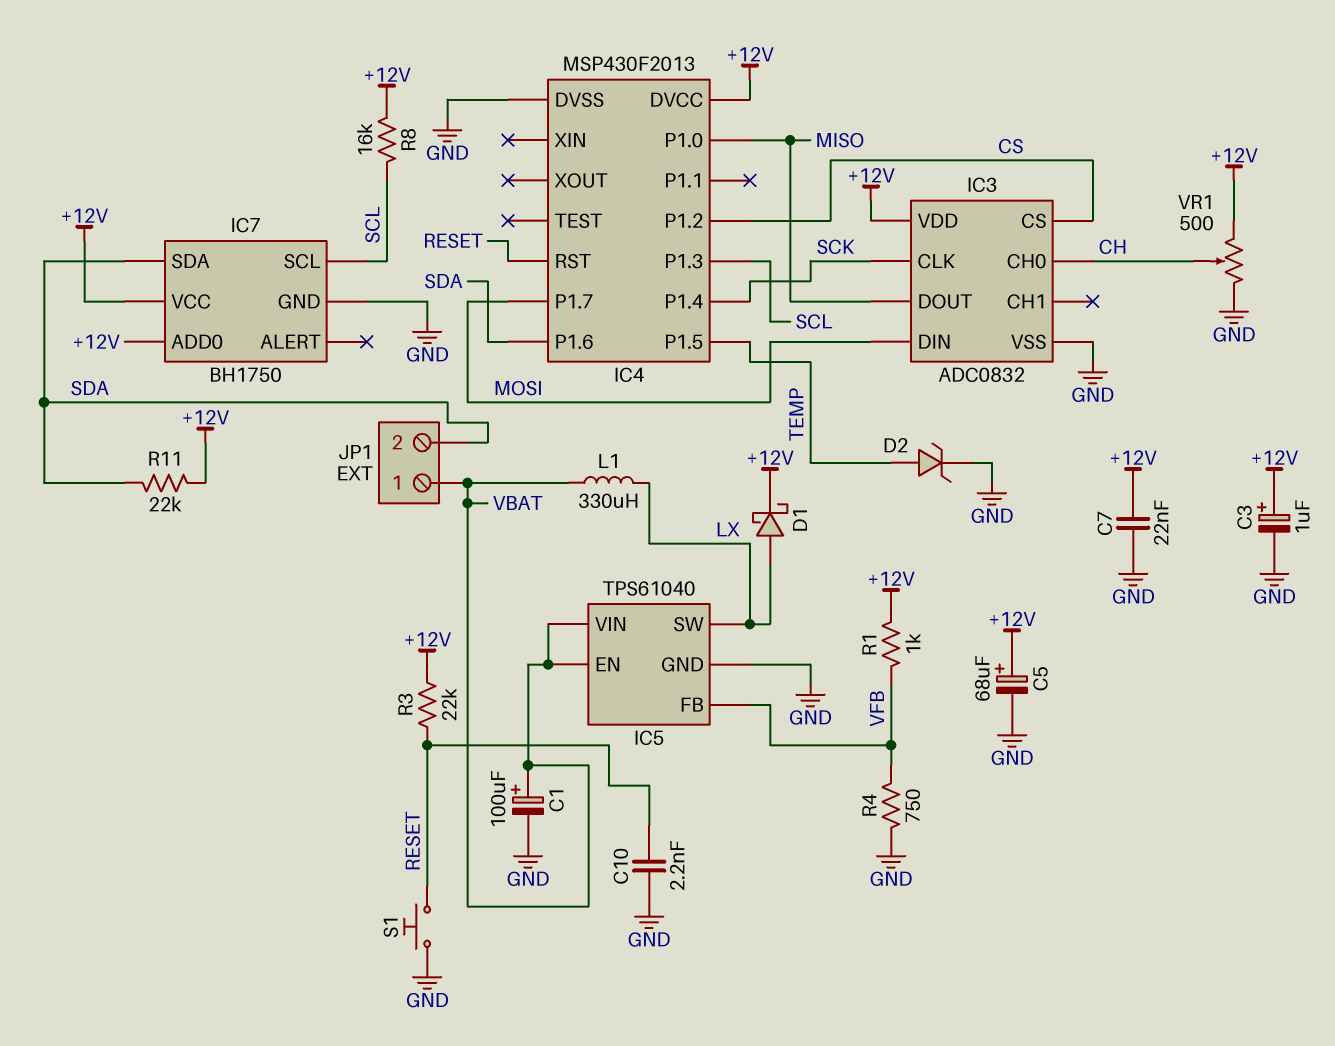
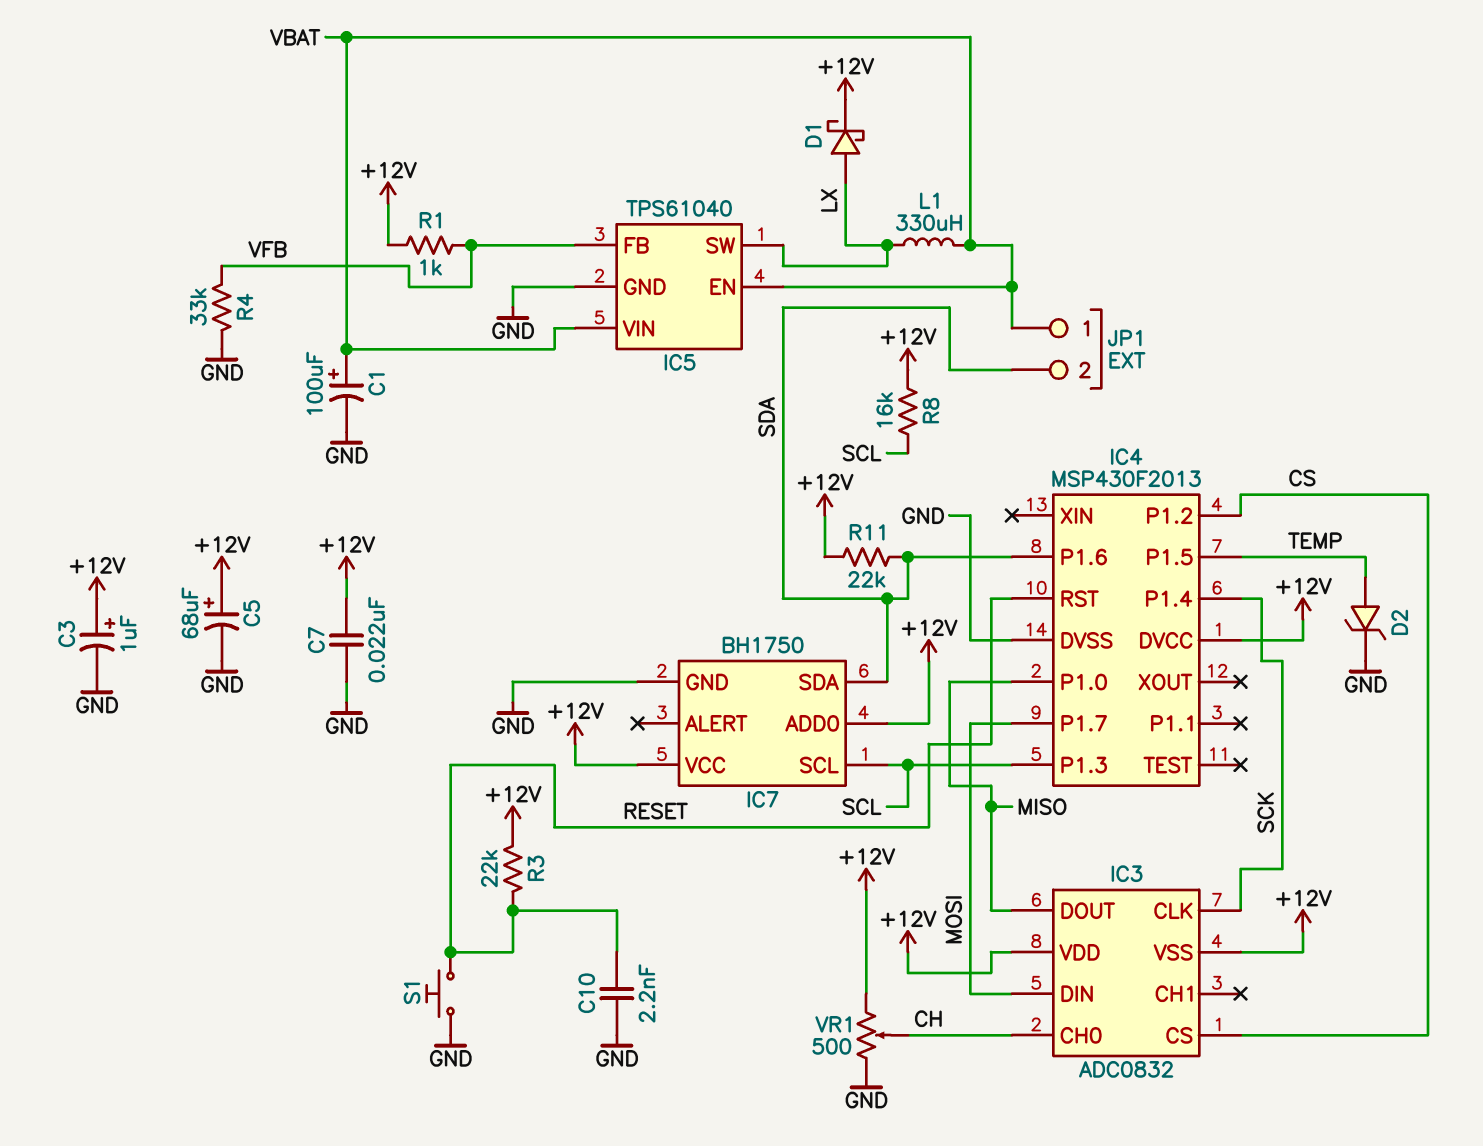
IC3 pin VSS: GND -> +12V
R4: 750 (GND, VFB) -> 33k (GND, VFB)

